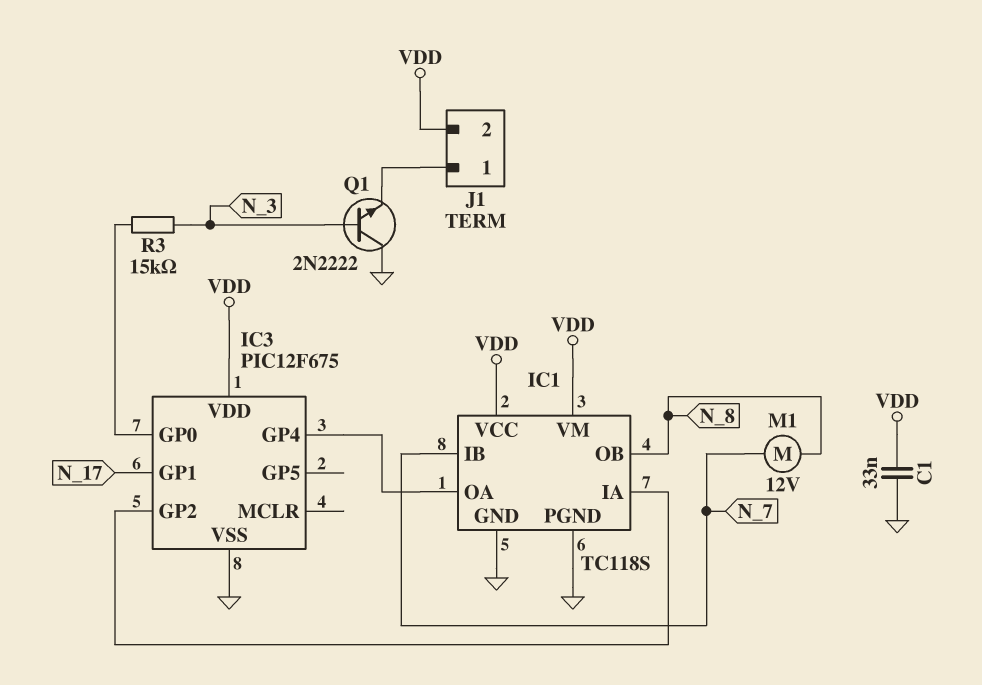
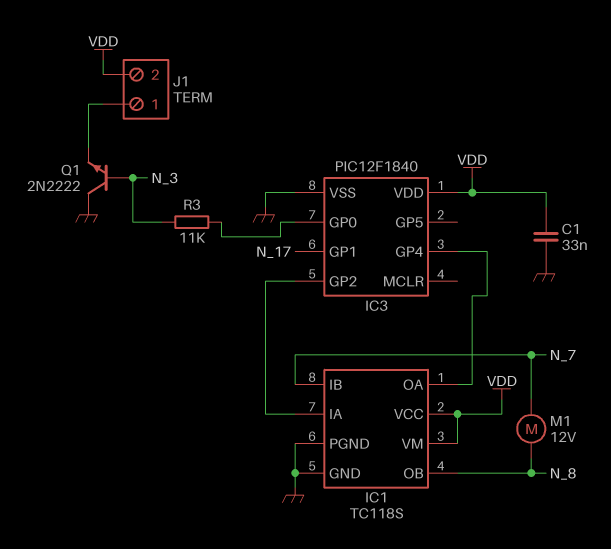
IC3: PIC12F675 -> PIC12F1840
R3: 15k (IC3/GP0, N_3) -> 11k (IC3/GP0, N_3)

